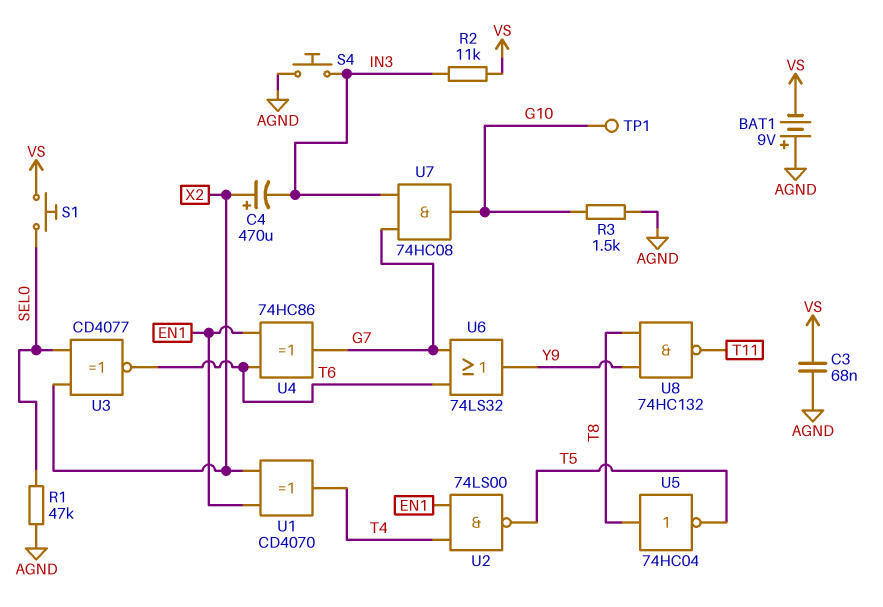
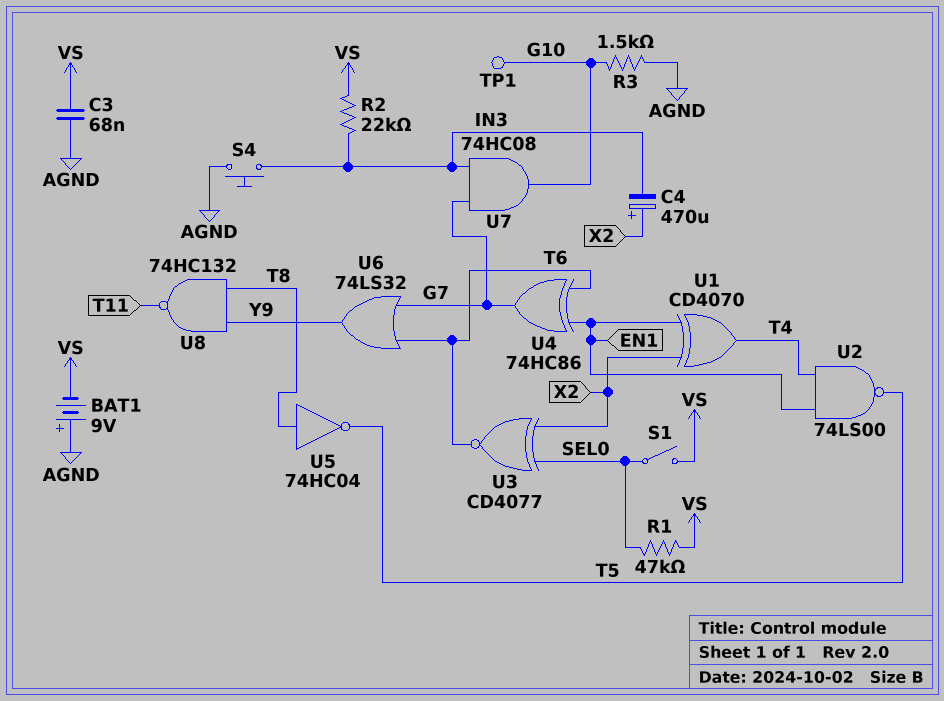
R1: 47k (AGND, SEL0) -> 47k (SEL0, VS)
R2: 11k (IN3, VS) -> 22k (IN3, VS)
S1: button (SEL0, VS) -> switch (SEL0, VS)

